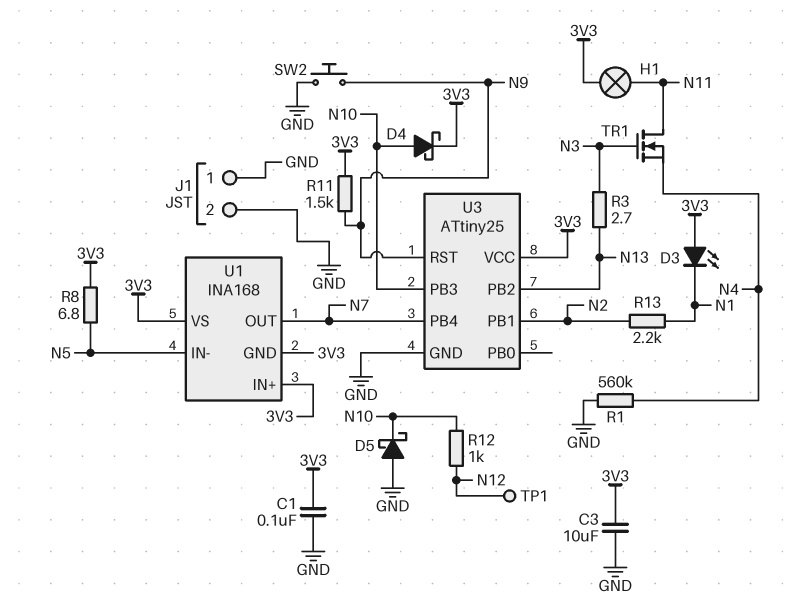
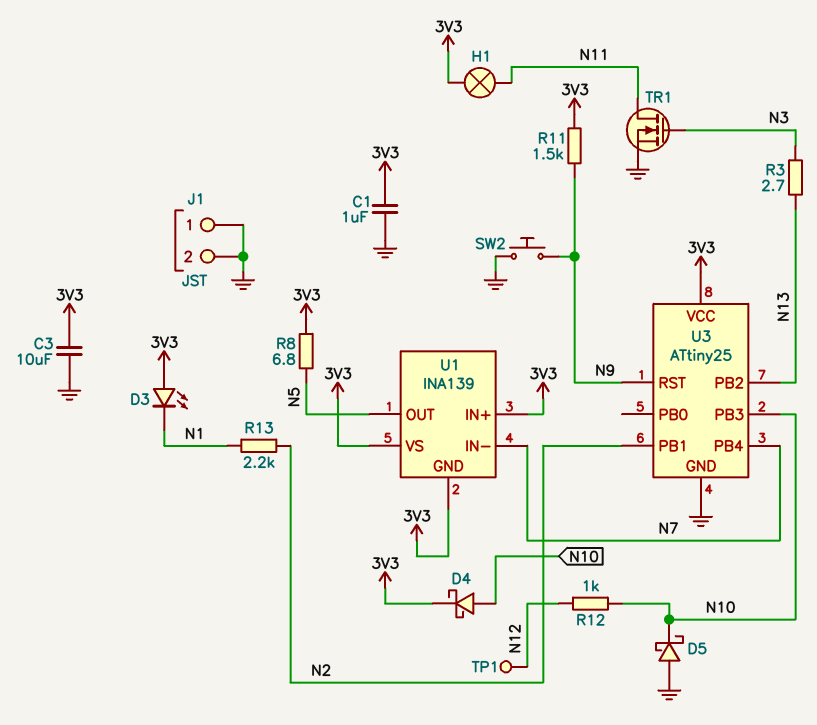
C1: 100nF (3V3, GND) -> 1uF (3V3, GND)
R1: 560k (GND, N4) -> none
TR1: NMOS (G N3, D N11, S N4) -> NMOS (G N3, D N11, S GND)
U1: INA168 -> INA139
U1 pin IN-: N5 -> N7
U1 pin OUT: N7 -> N5

